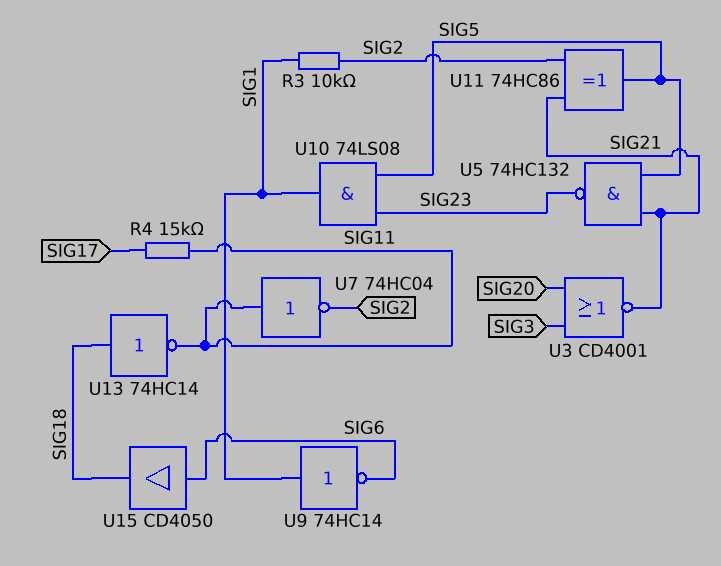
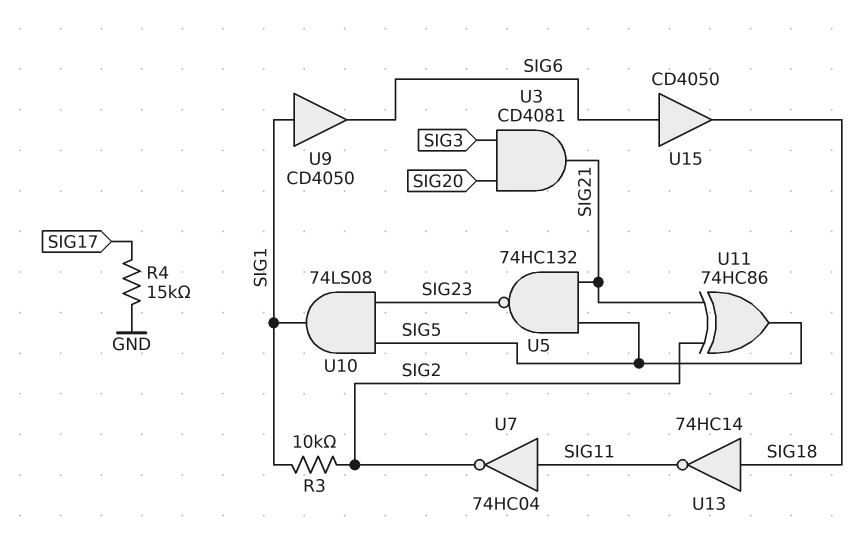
R4: 15k (SIG11, SIG17) -> 15k (GND, SIG17)
U3: NOR CD4001 (in SIG3, in SIG20, out SIG21) -> AND CD4081 (in SIG3, in SIG20, out SIG21)
U9: NOT 74HC14 (in SIG1, out SIG6) -> buffer CD4050 (in SIG1, out SIG6)

